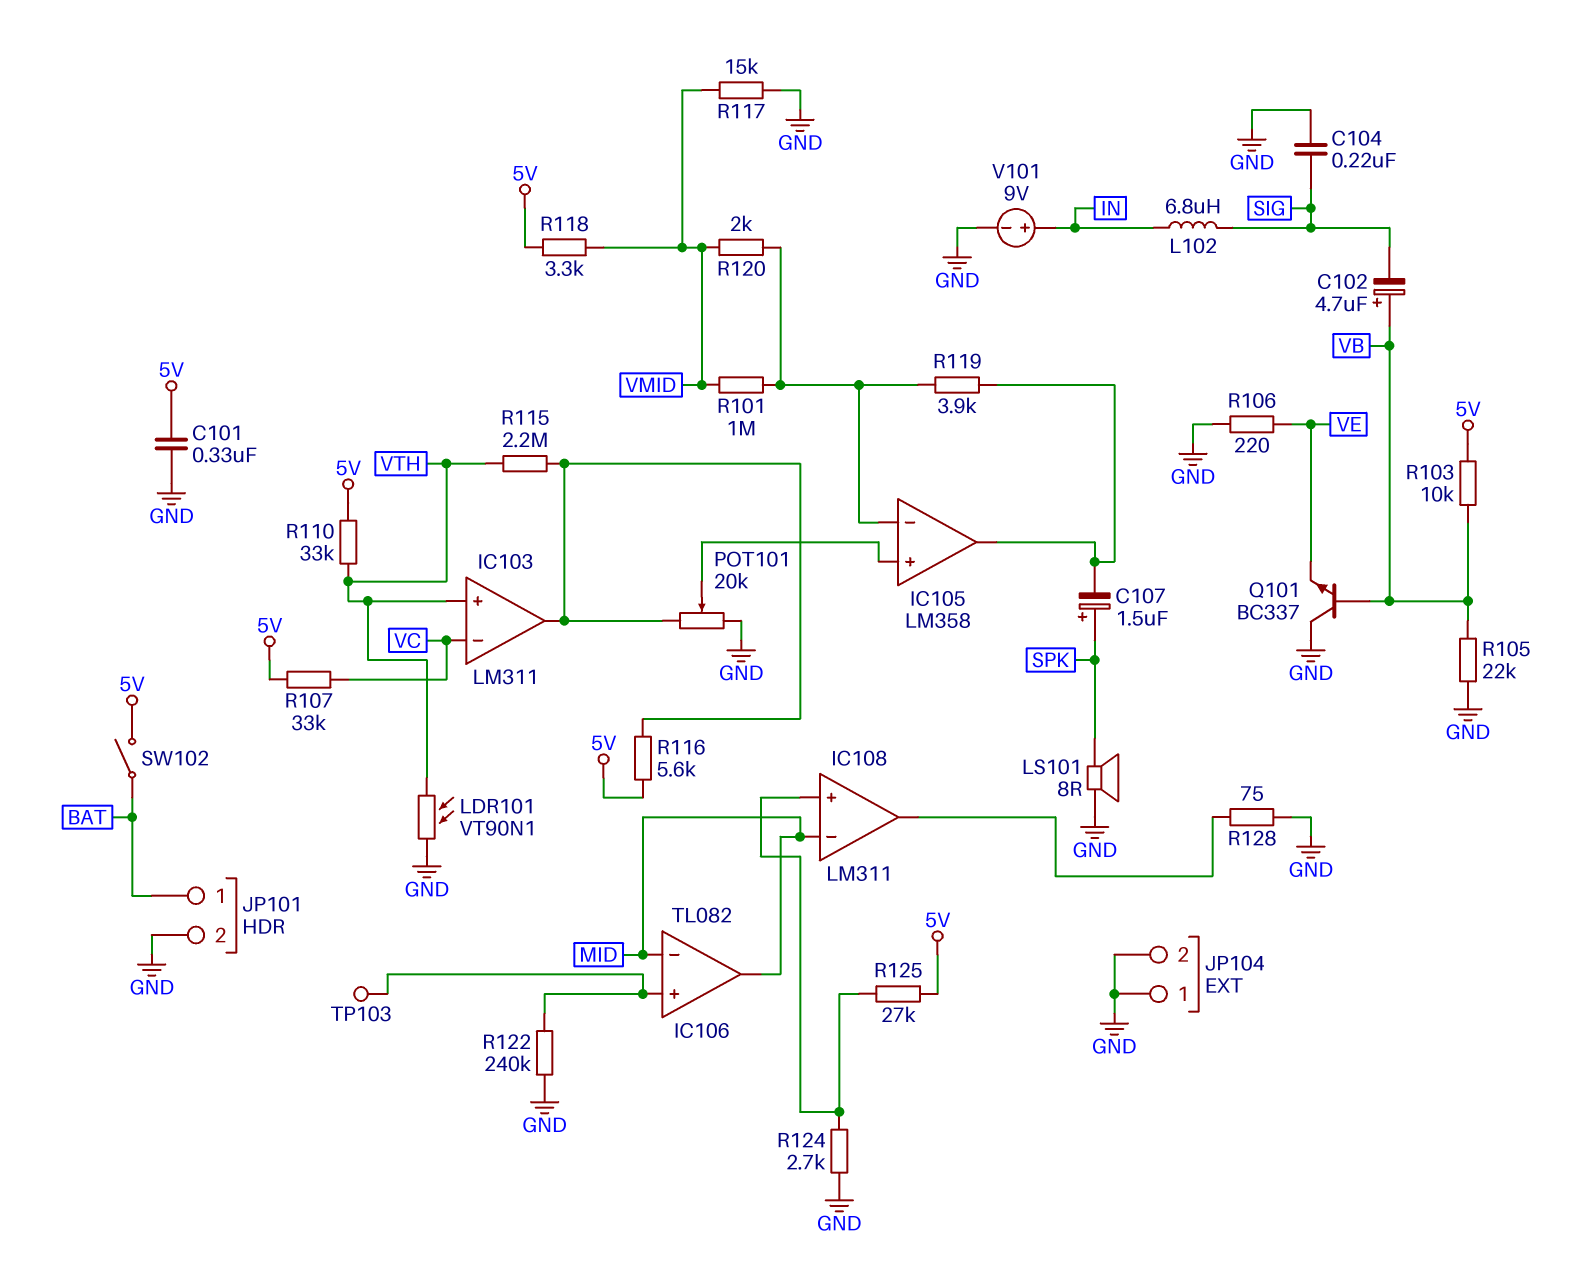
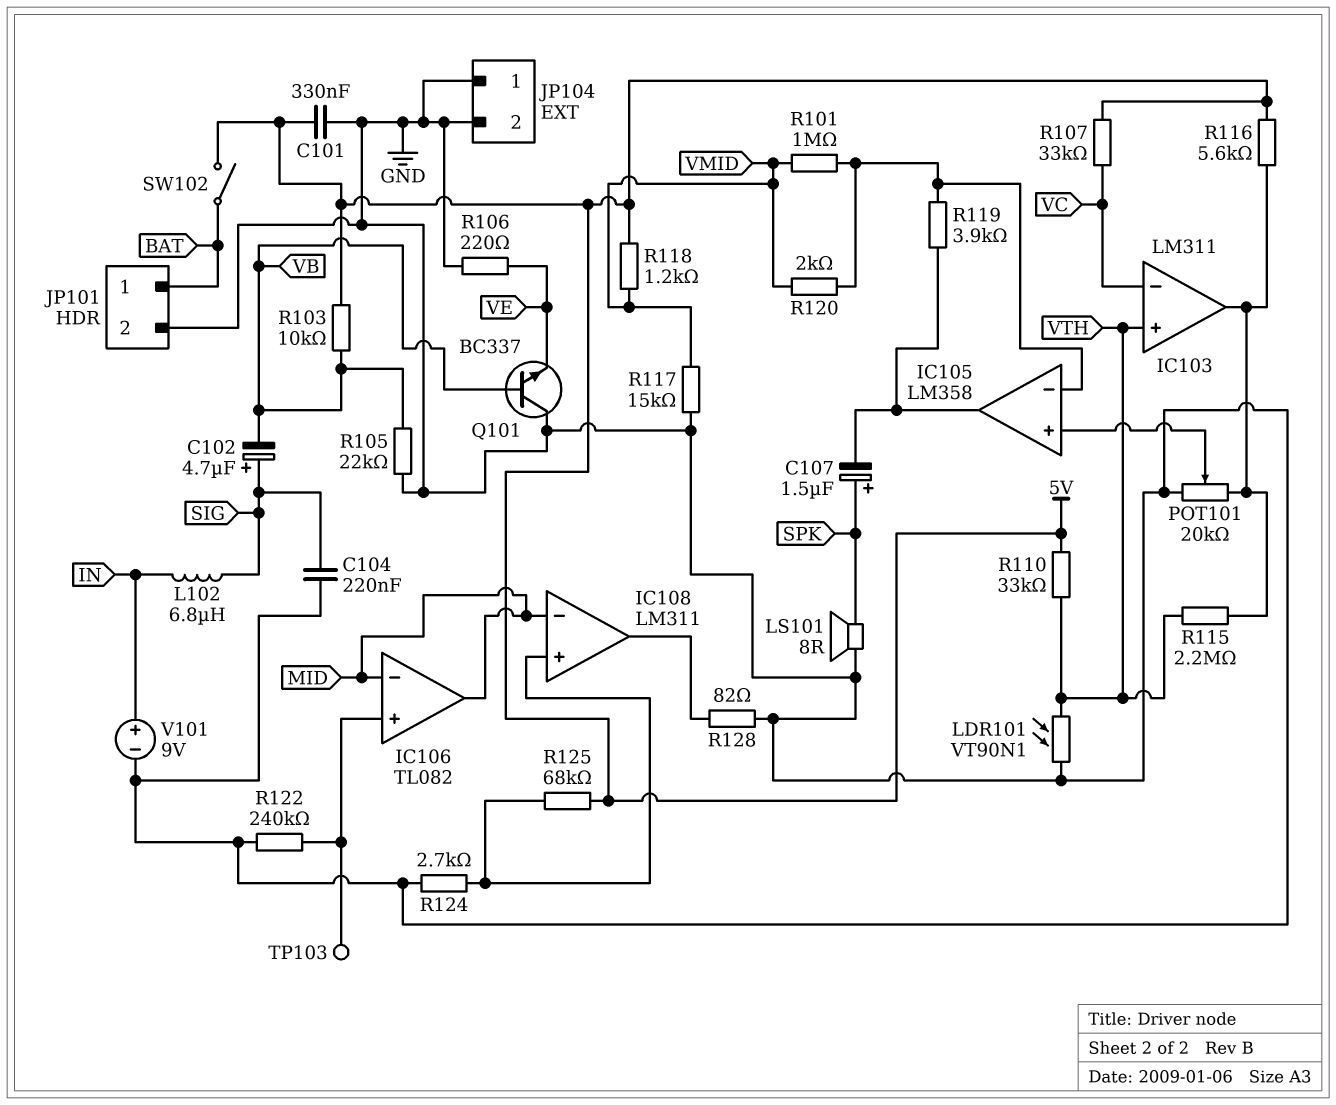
C102: 4.7uF (plus VB, minus SIG) -> 4.7uF (plus SIG, minus VB)
R118: 3.3k (5V, VMID) -> 1.2k (5V, VMID)
R125: 27k (5V, IC108/in+) -> 68k (5V, IC108/in+)
R128: 75 (GND, IC108/out) -> 82 (GND, IC108/out)

